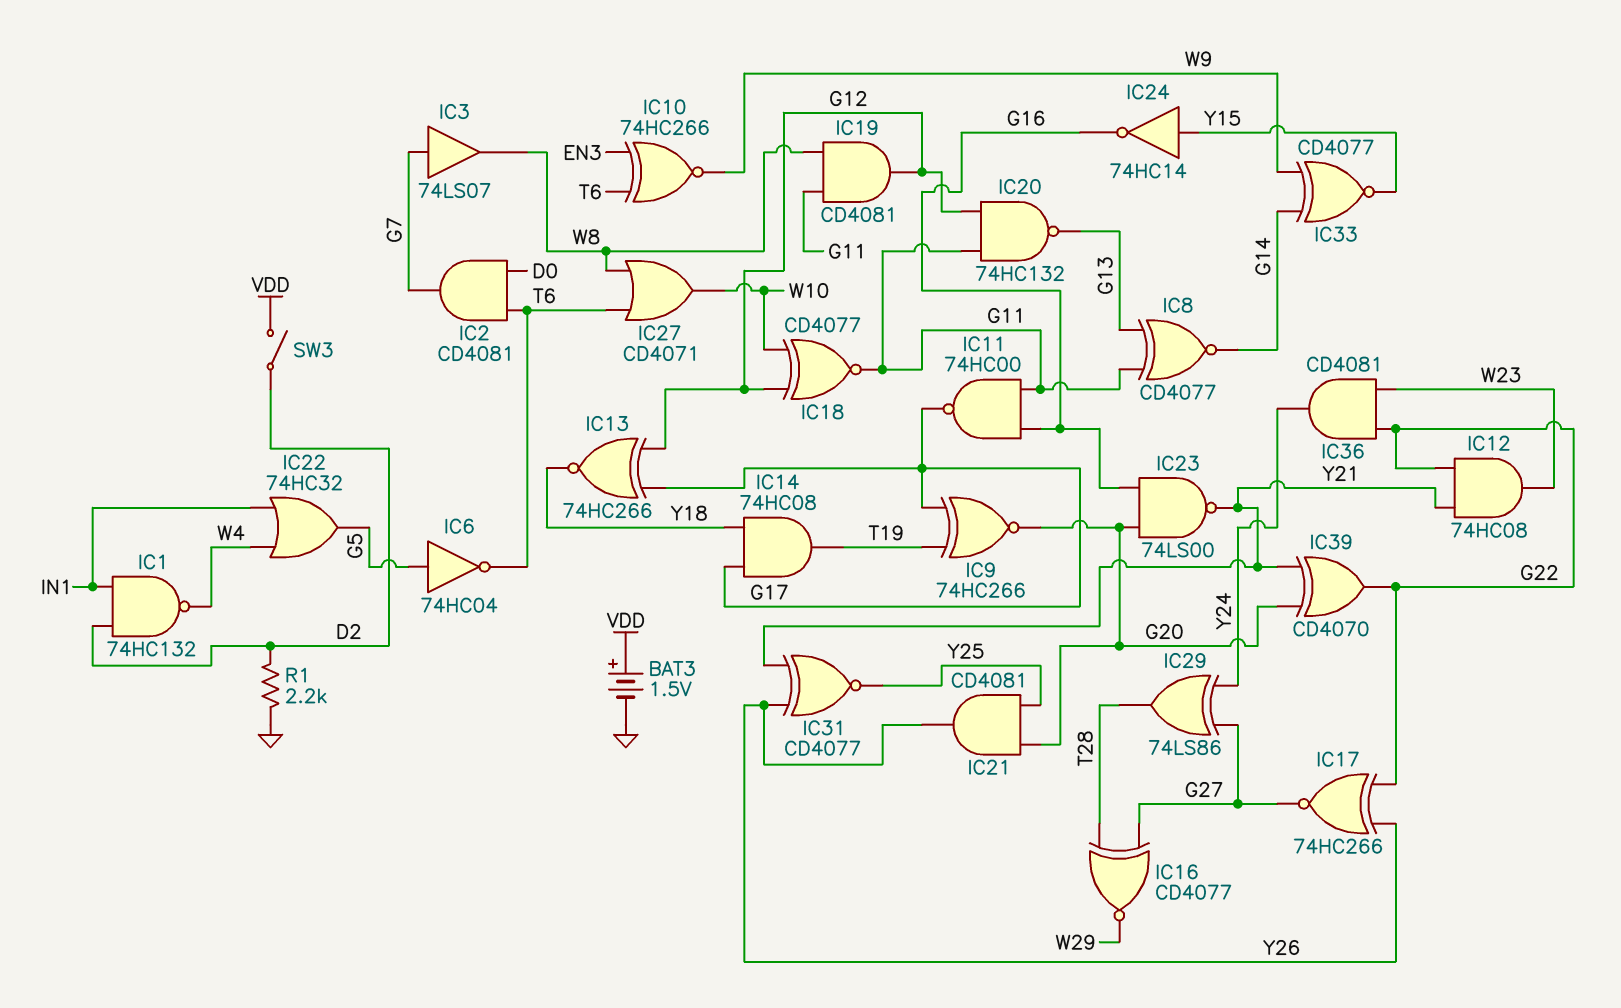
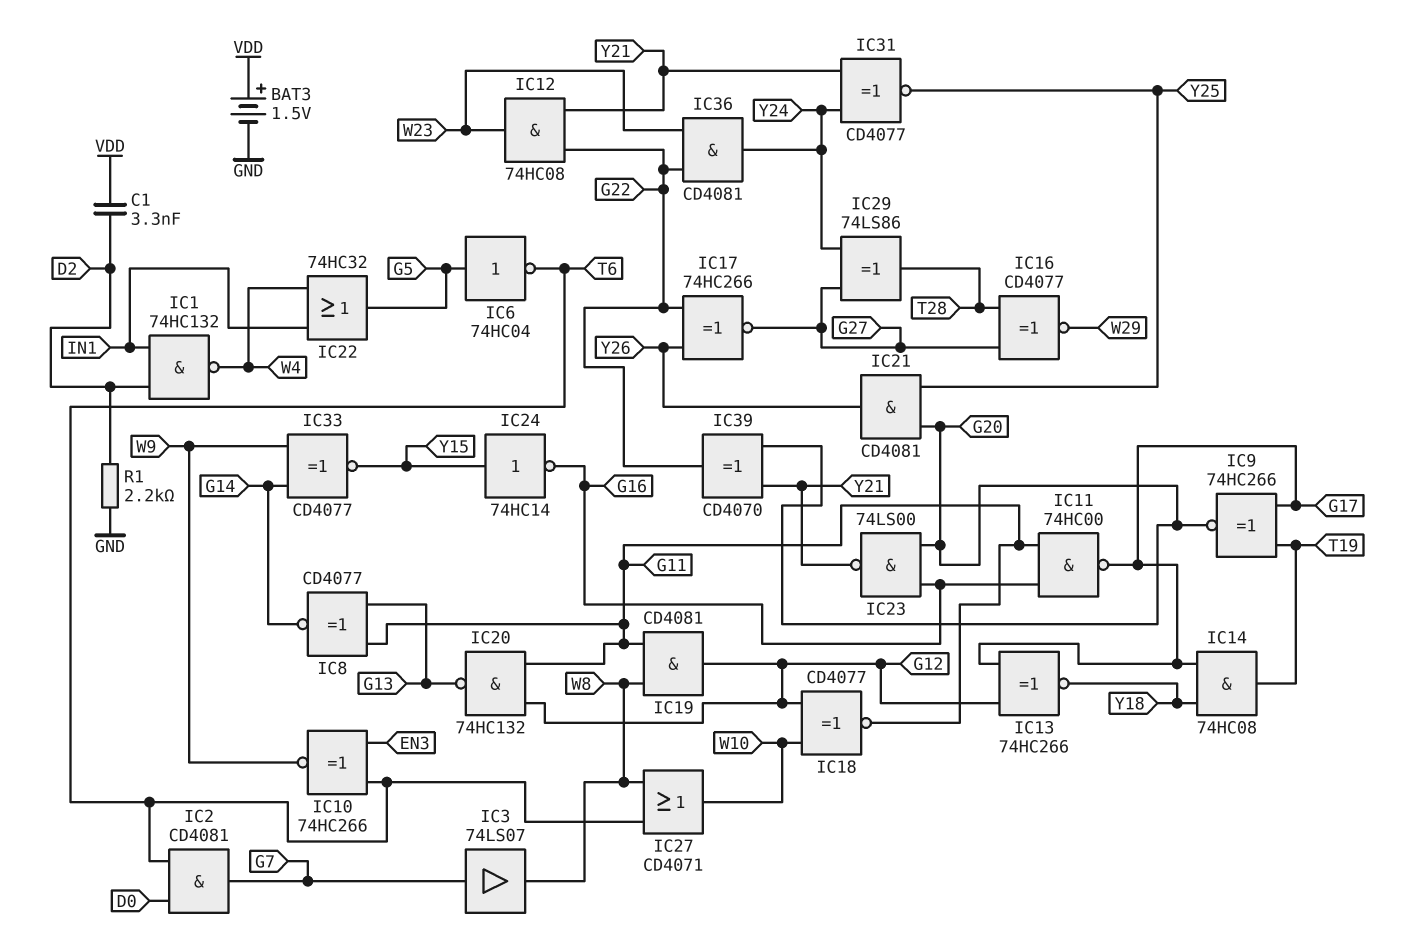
C1: none -> 3.3nF (D2, VDD)
IC31: XNOR CD4077 (in Y21, in Y26, out Y25) -> XNOR CD4077 (in Y21, in Y24, out Y25)
SW3: switch (D2, VDD) -> none

